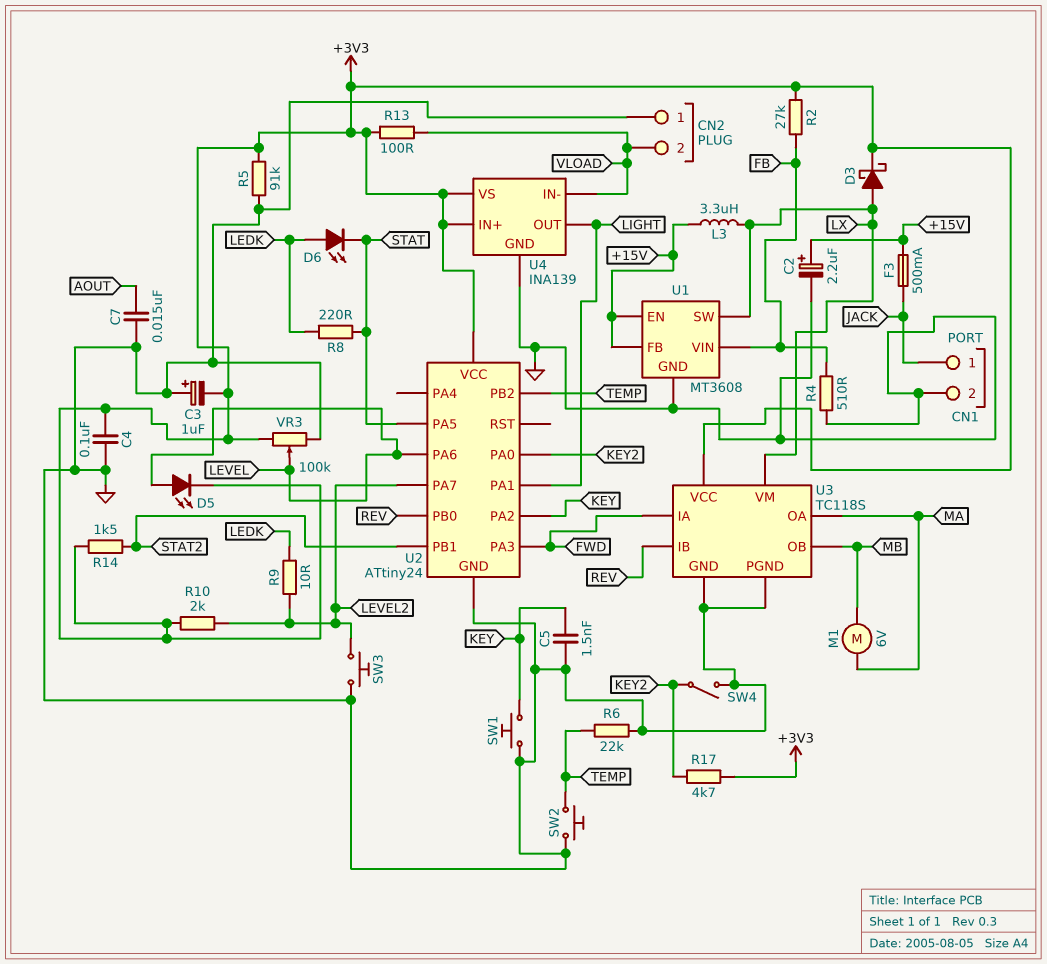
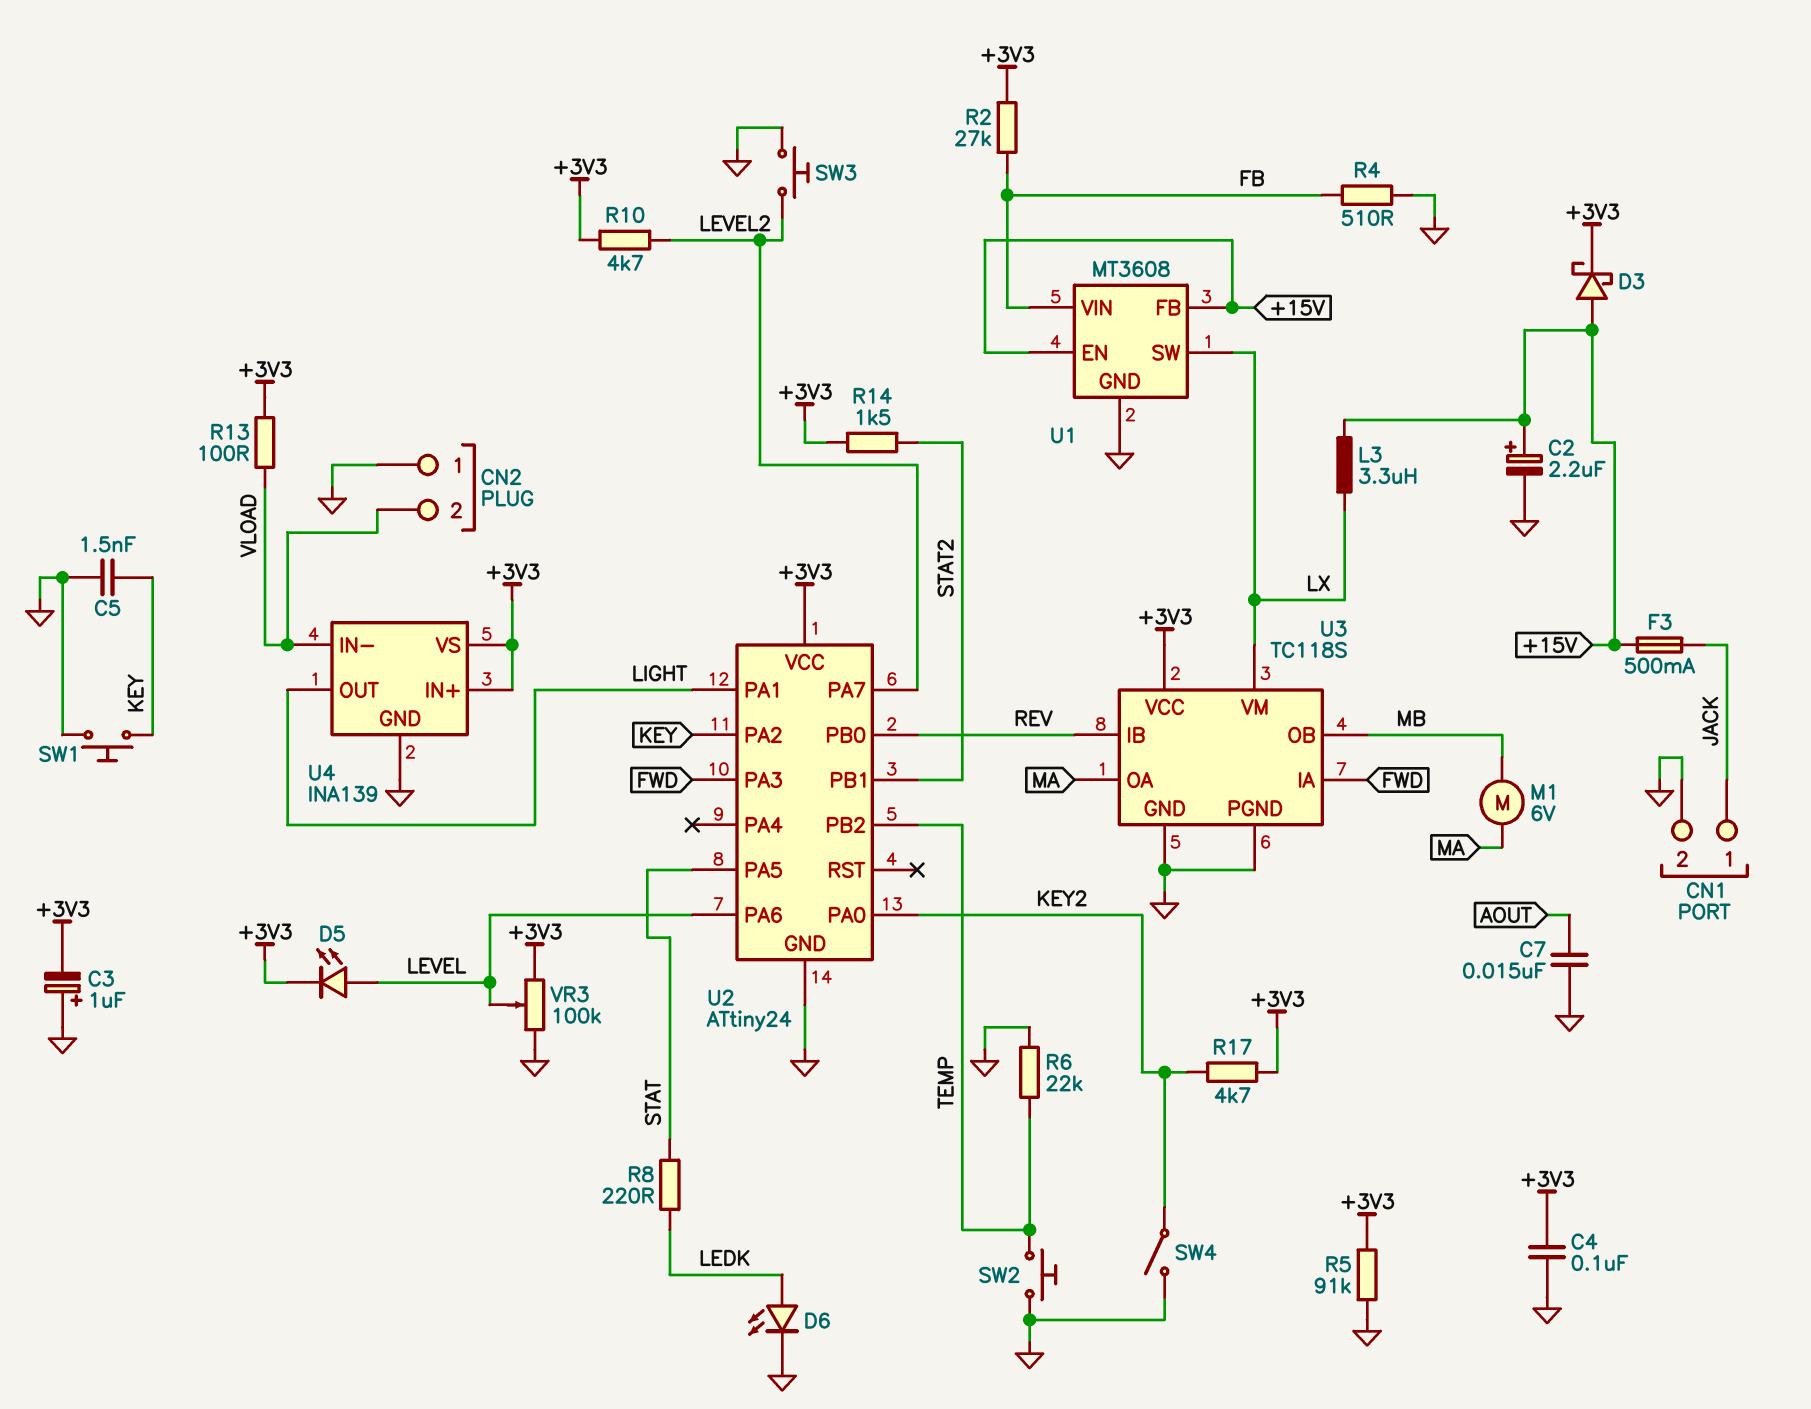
D3: schottky (A LX, K +3V3) -> schottky (A +15V, K +3V3)
D6: LED (A LEDK, K STAT) -> LED (A LEDK, K GND)
R9: 10 (LEDK, LEVEL2) -> none
R10: 2k (+3V3, LEVEL2) -> 4.7k (+3V3, LEVEL2)

